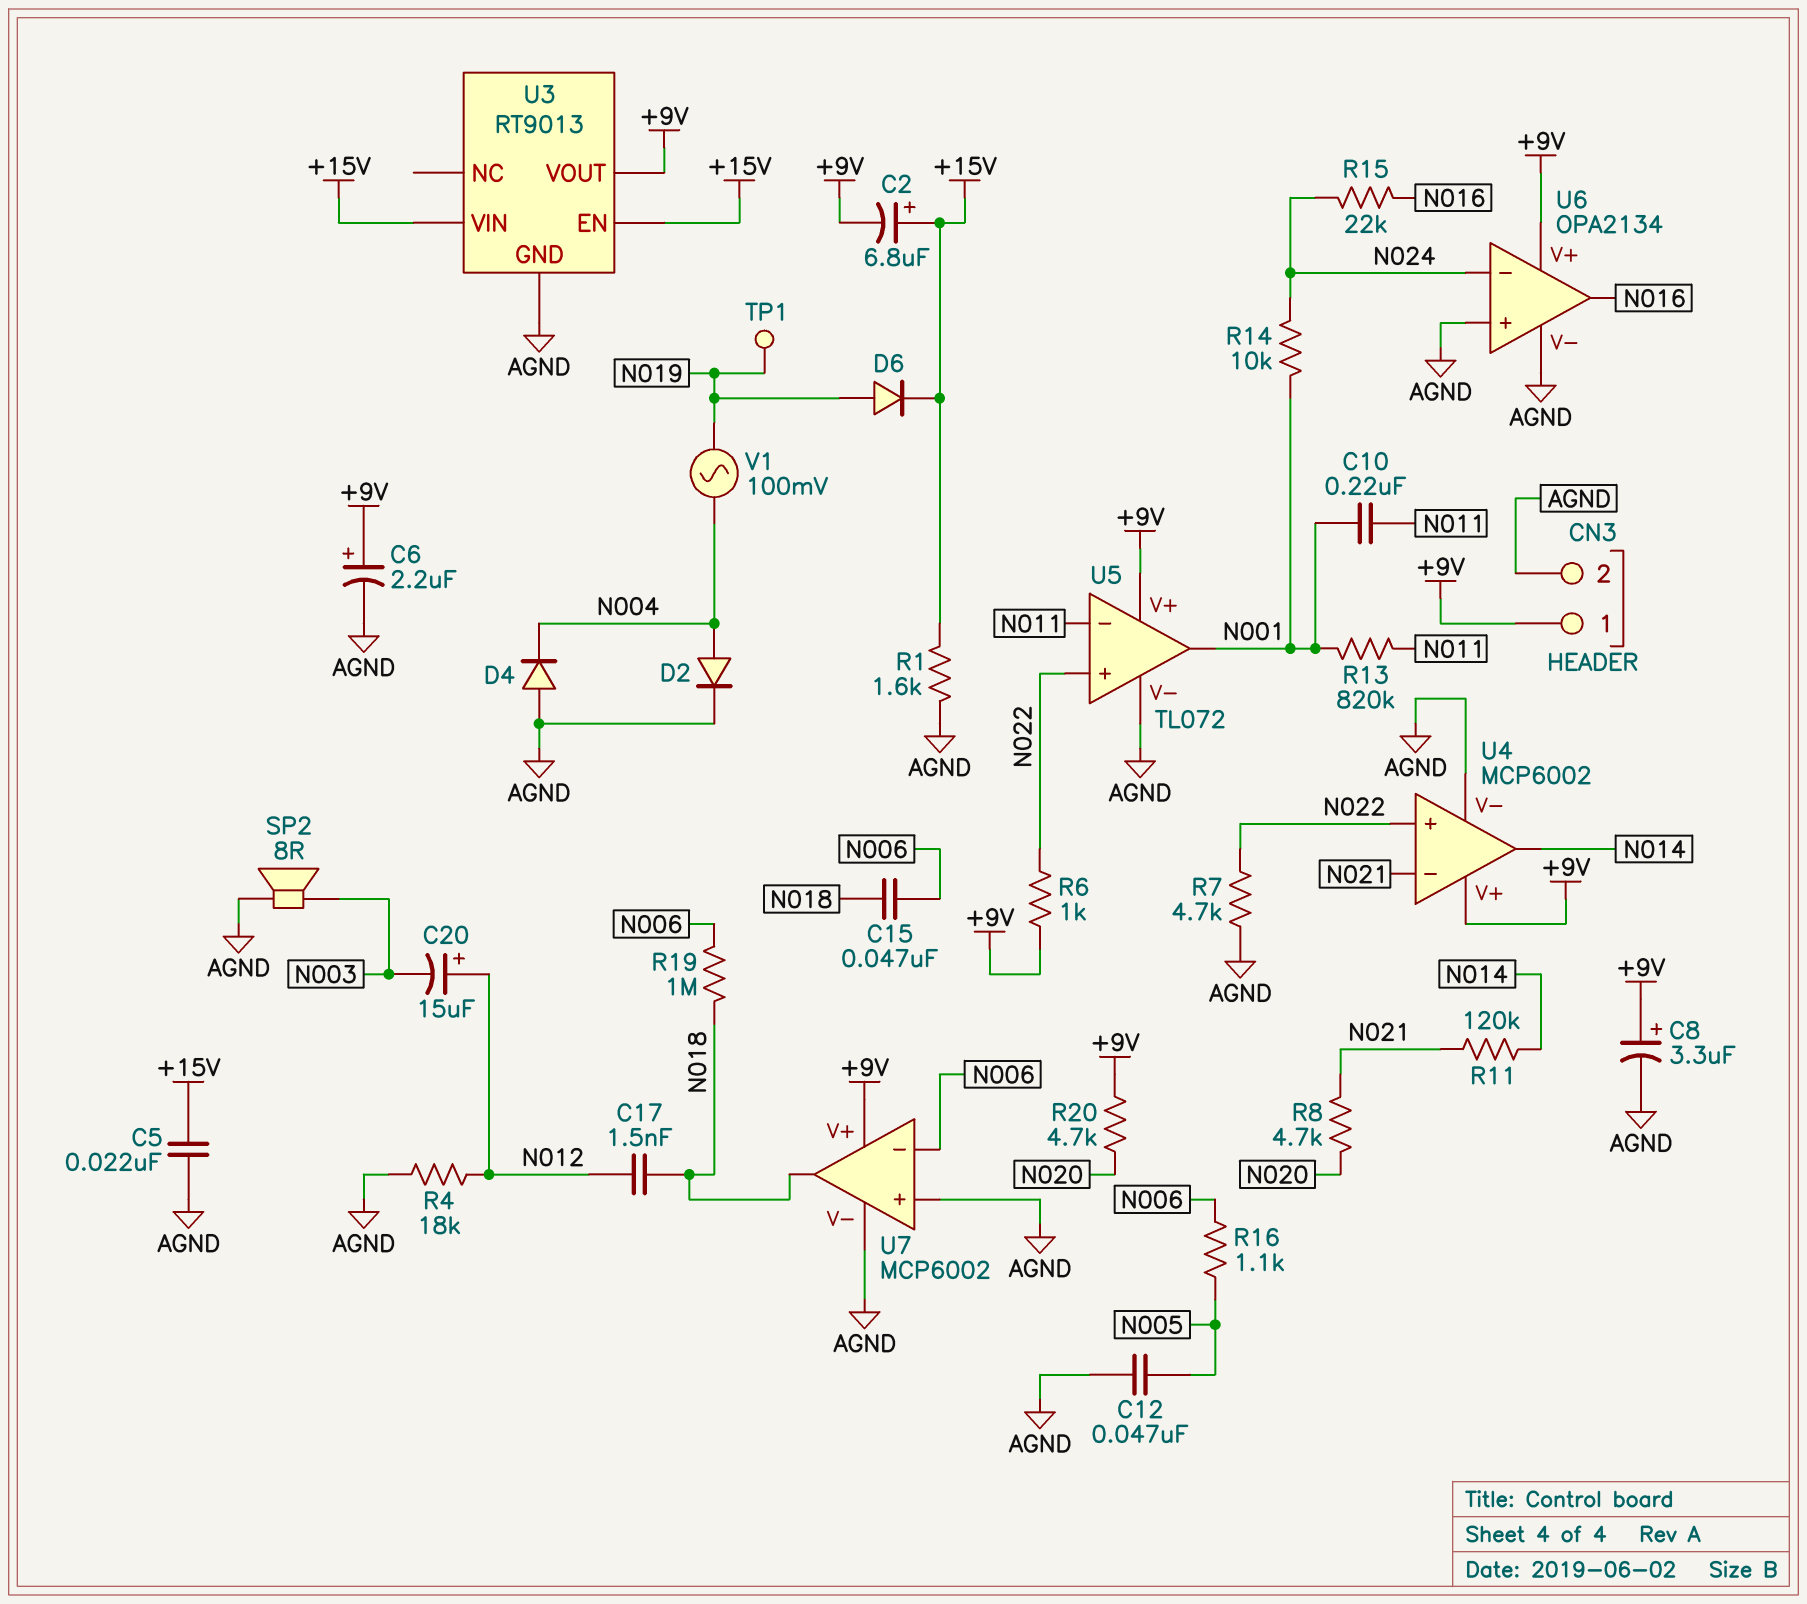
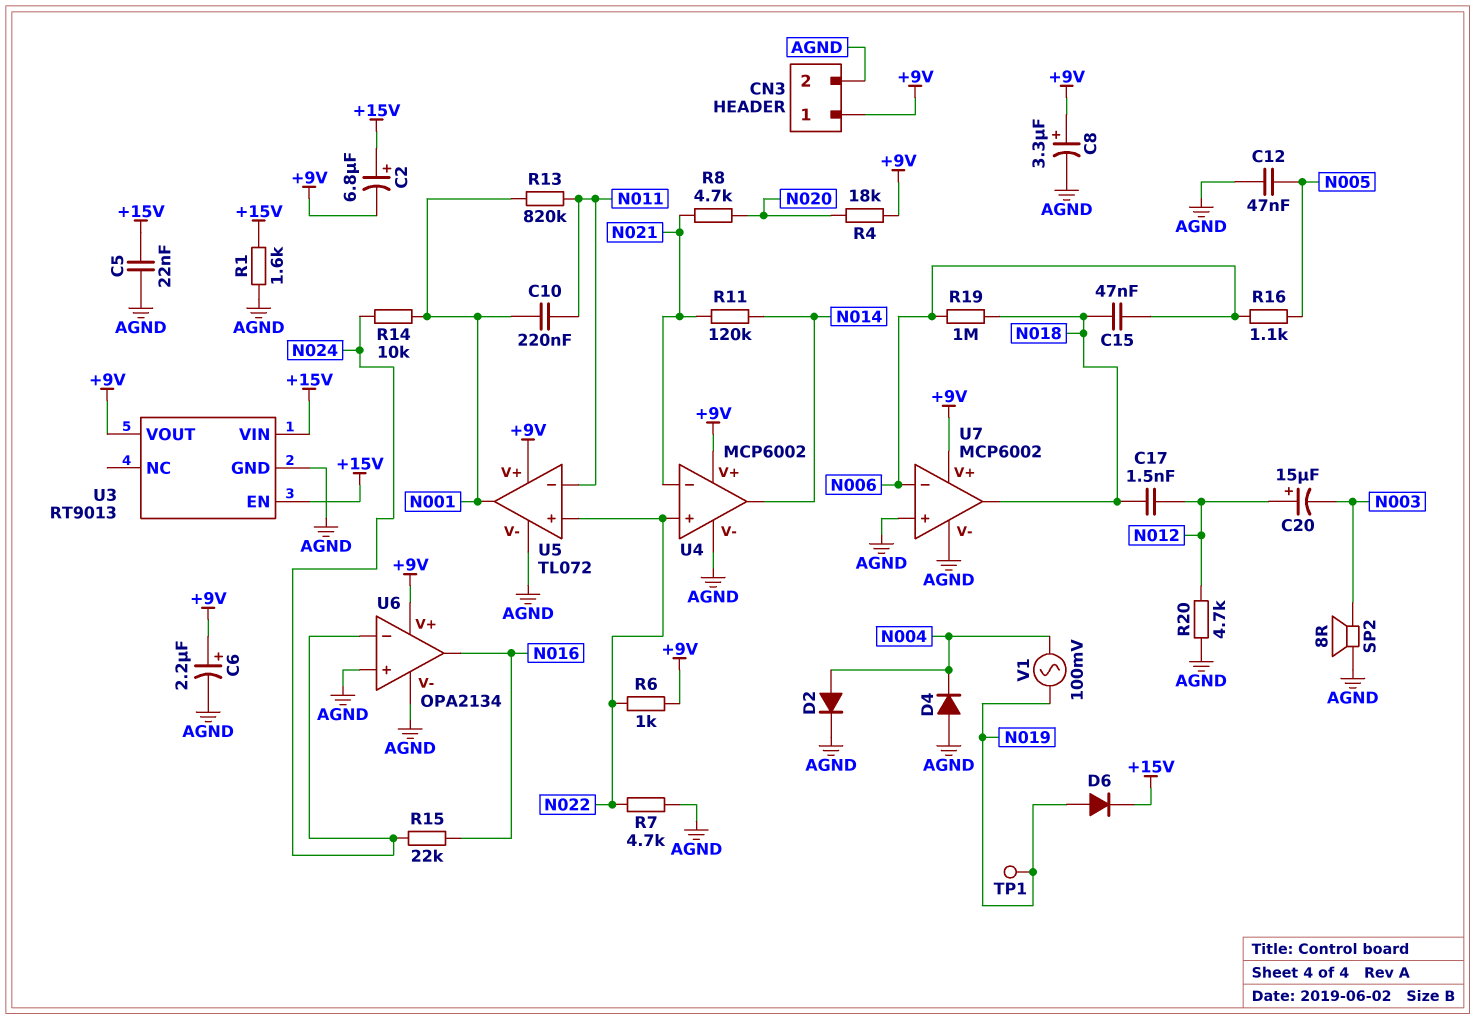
R4: 18k (AGND, N012) -> 18k (+9V, N020)
R20: 4.7k (+9V, N020) -> 4.7k (AGND, N012)

